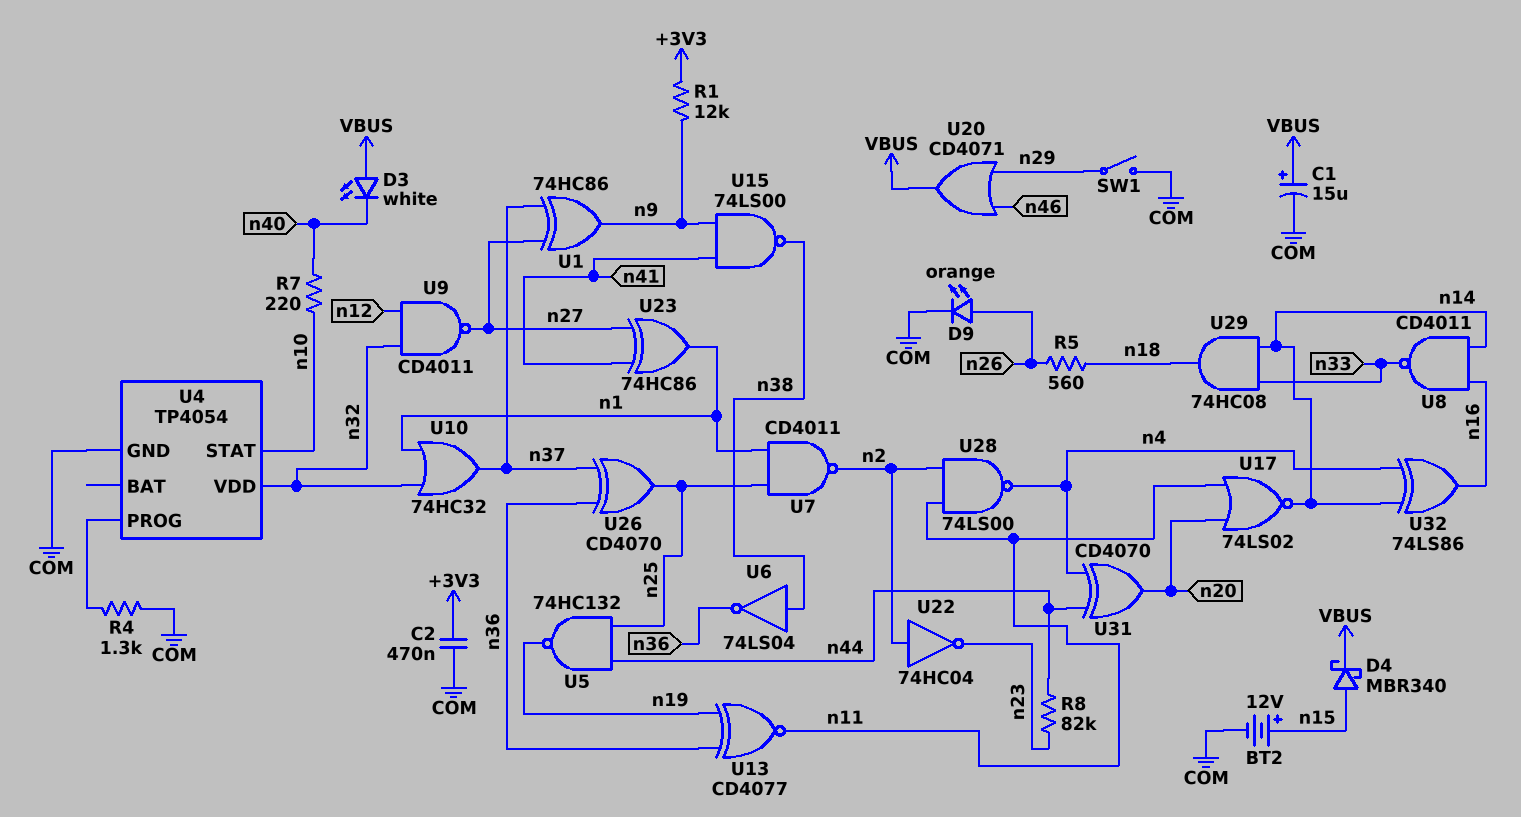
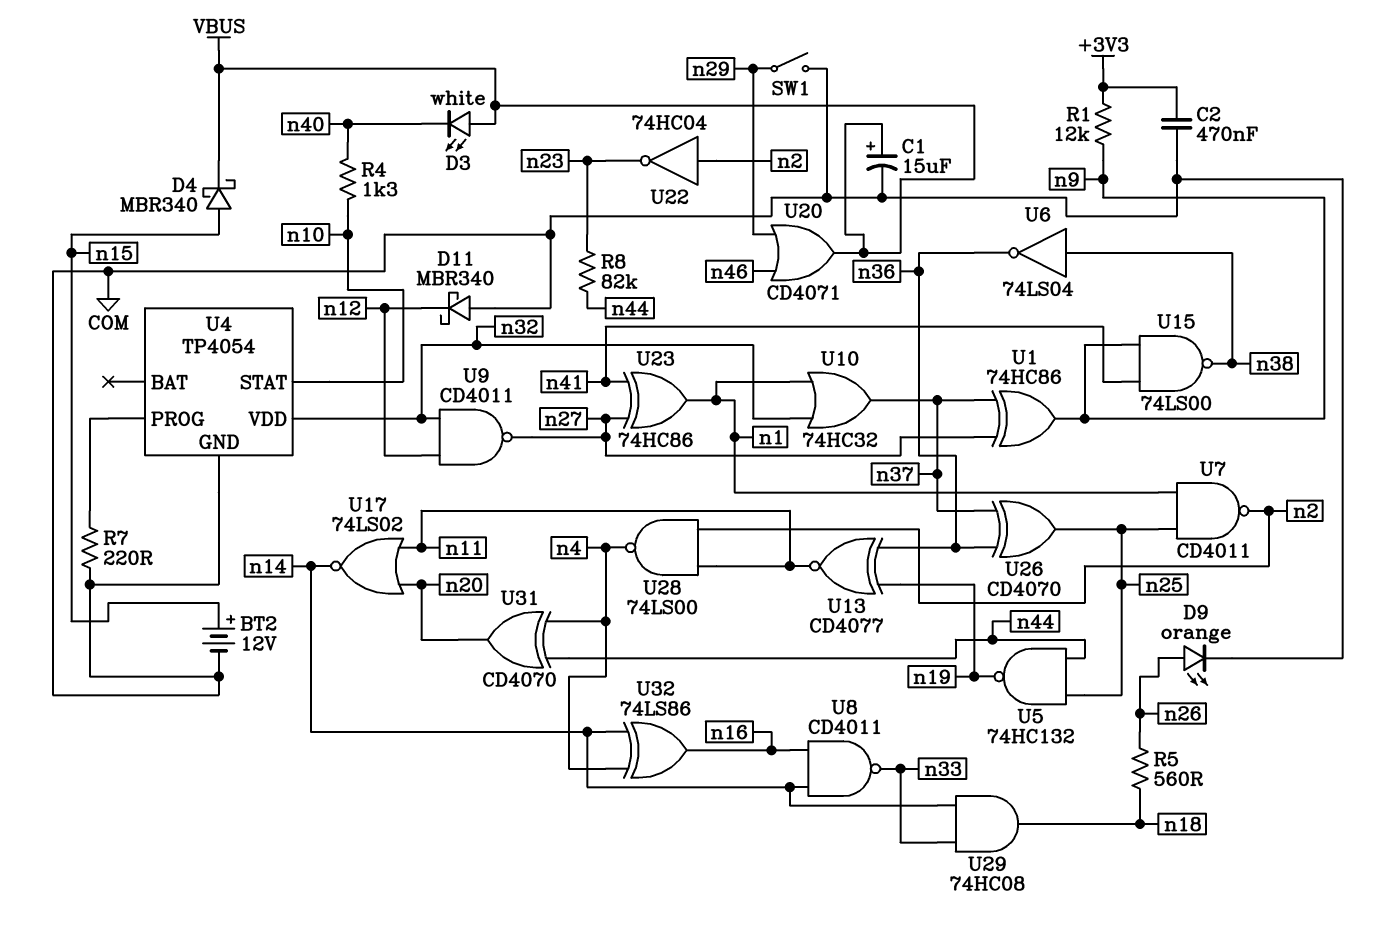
D11: none -> schottky MBR340 (A COM, K n12)
R4: 1.3k (COM, U4/PROG) -> 1.3k (n10, n40)
R7: 220 (n10, n40) -> 220 (COM, U4/PROG)

